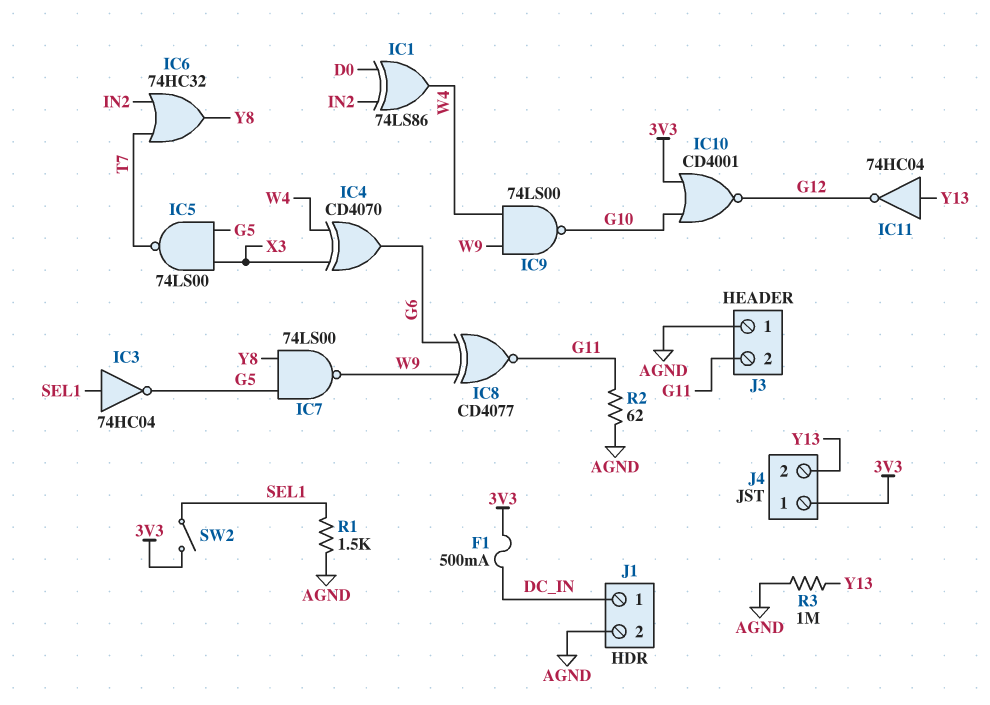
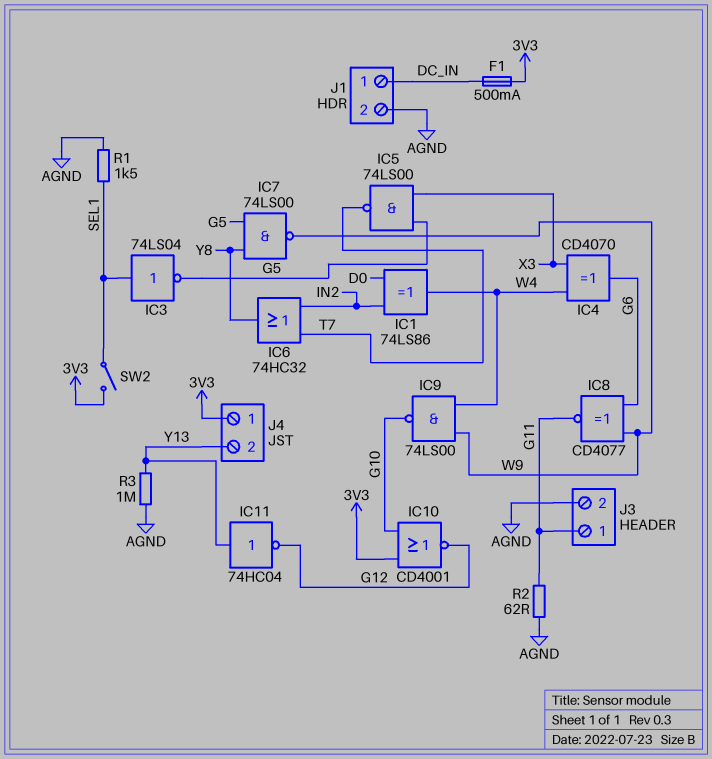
IC3: NOT 74HC04 (in SEL1, out G5) -> NOT 74LS04 (in SEL1, out G5)
J3 pin 1: AGND -> G11
J3 pin 2: G11 -> AGND

